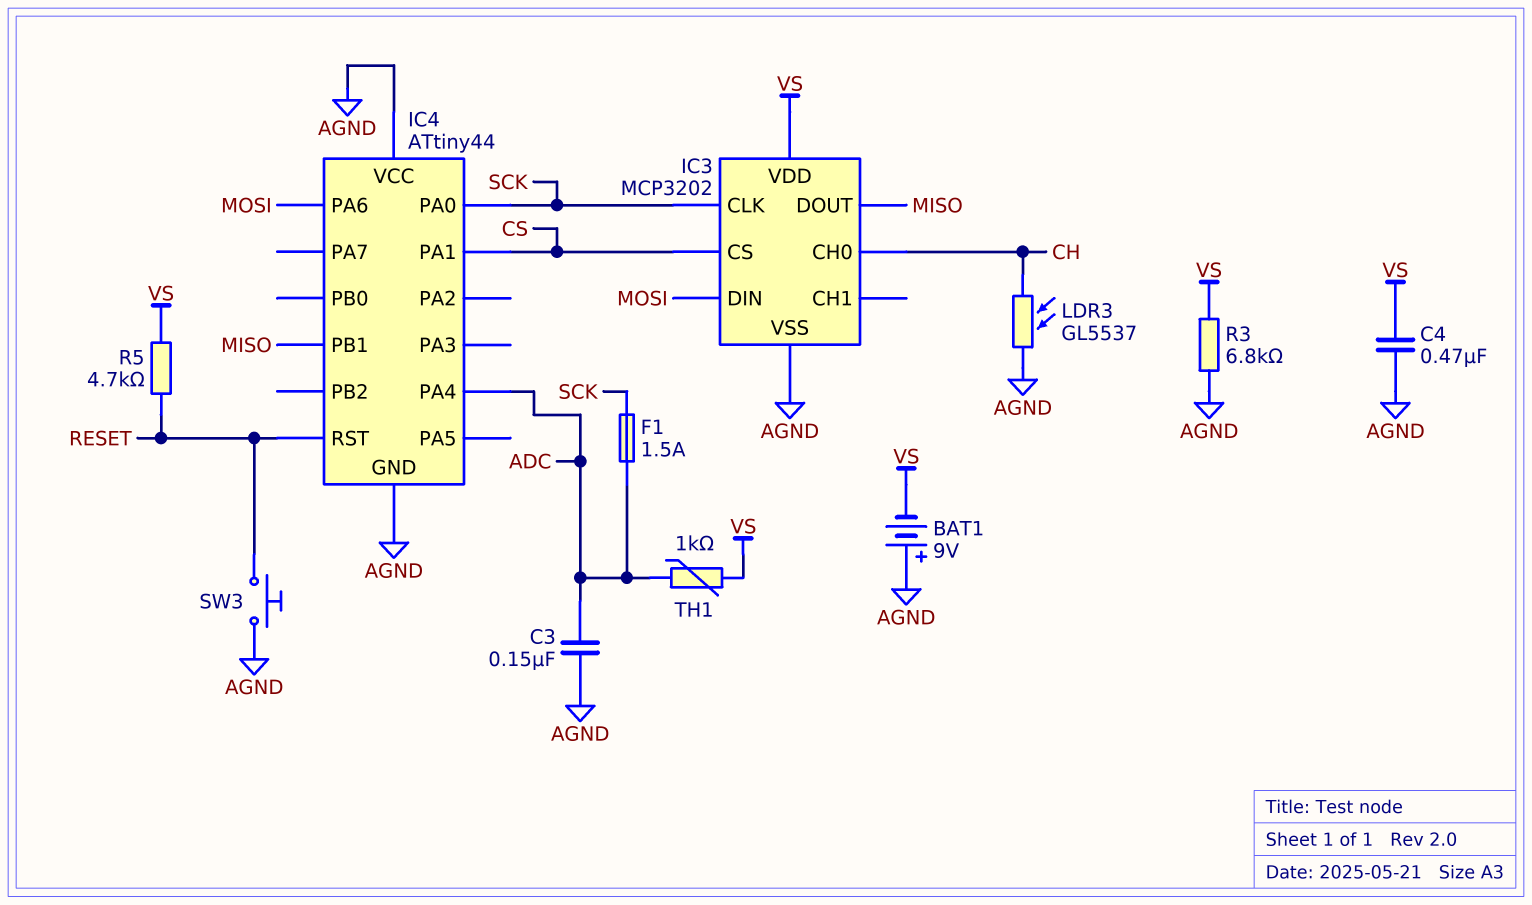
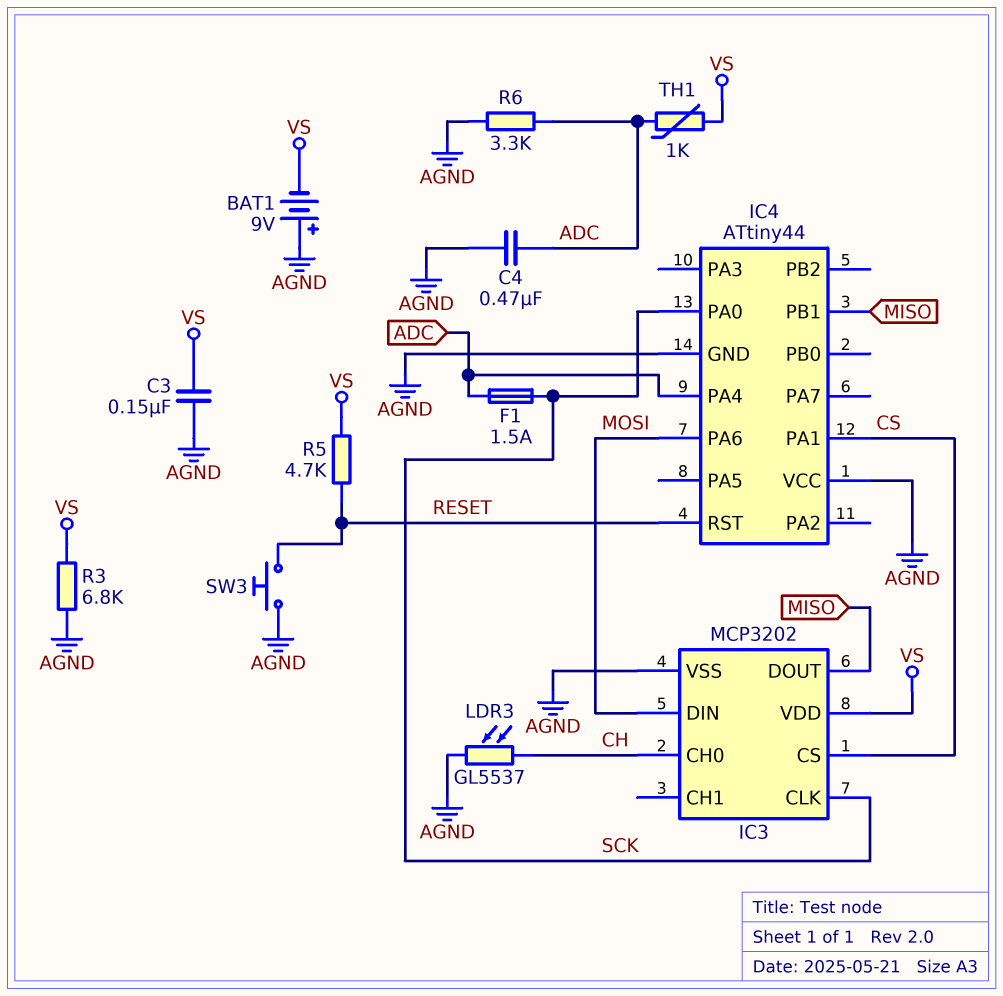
C3: 150nF (ADC, AGND) -> 150nF (AGND, VS)
C4: 470nF (AGND, VS) -> 470nF (ADC, AGND)
R6: none -> 3.3k (ADC, AGND)

